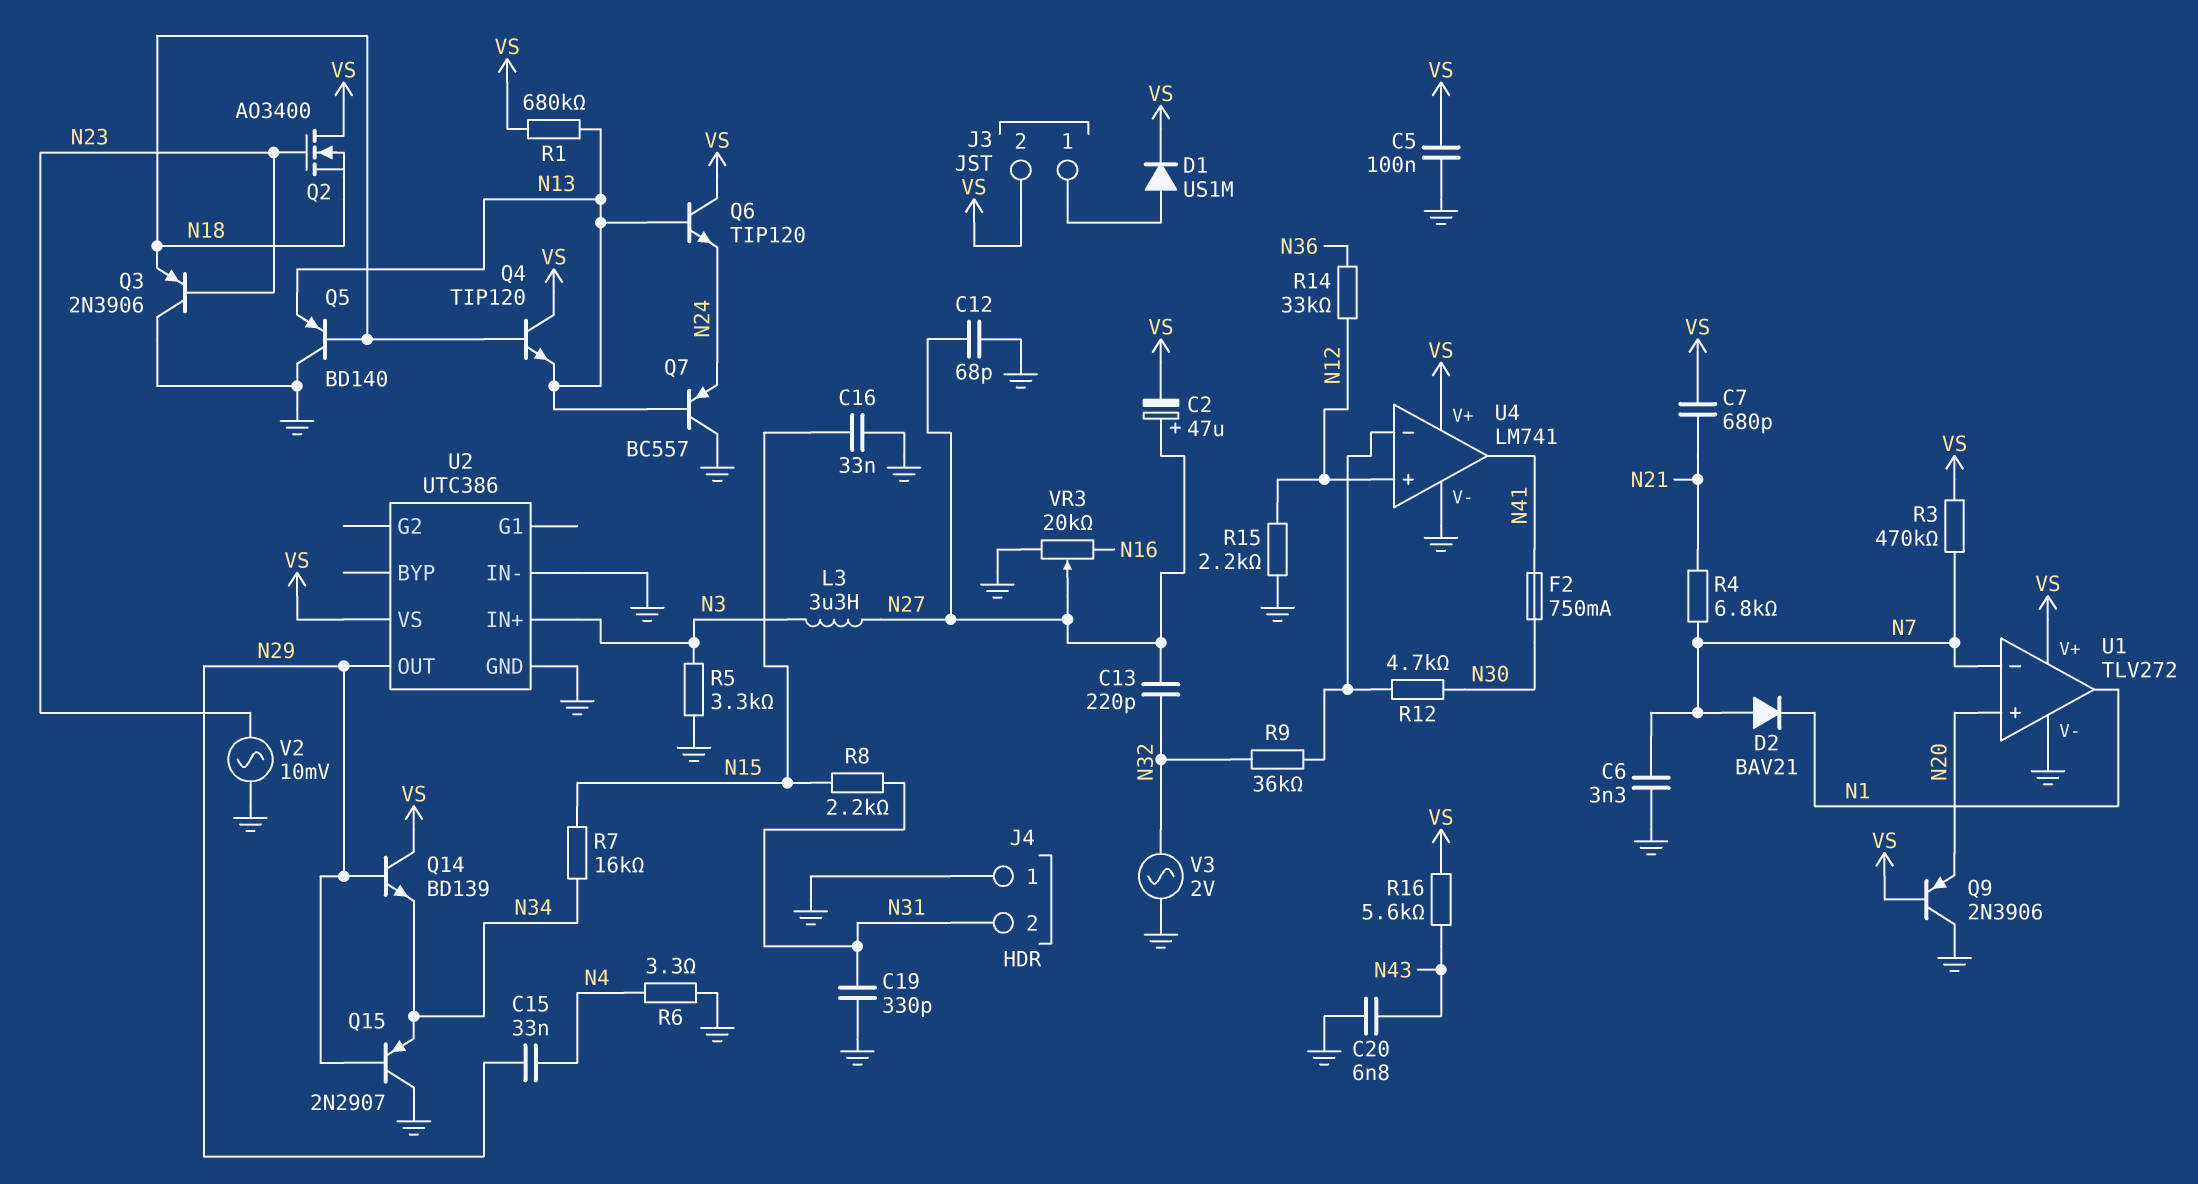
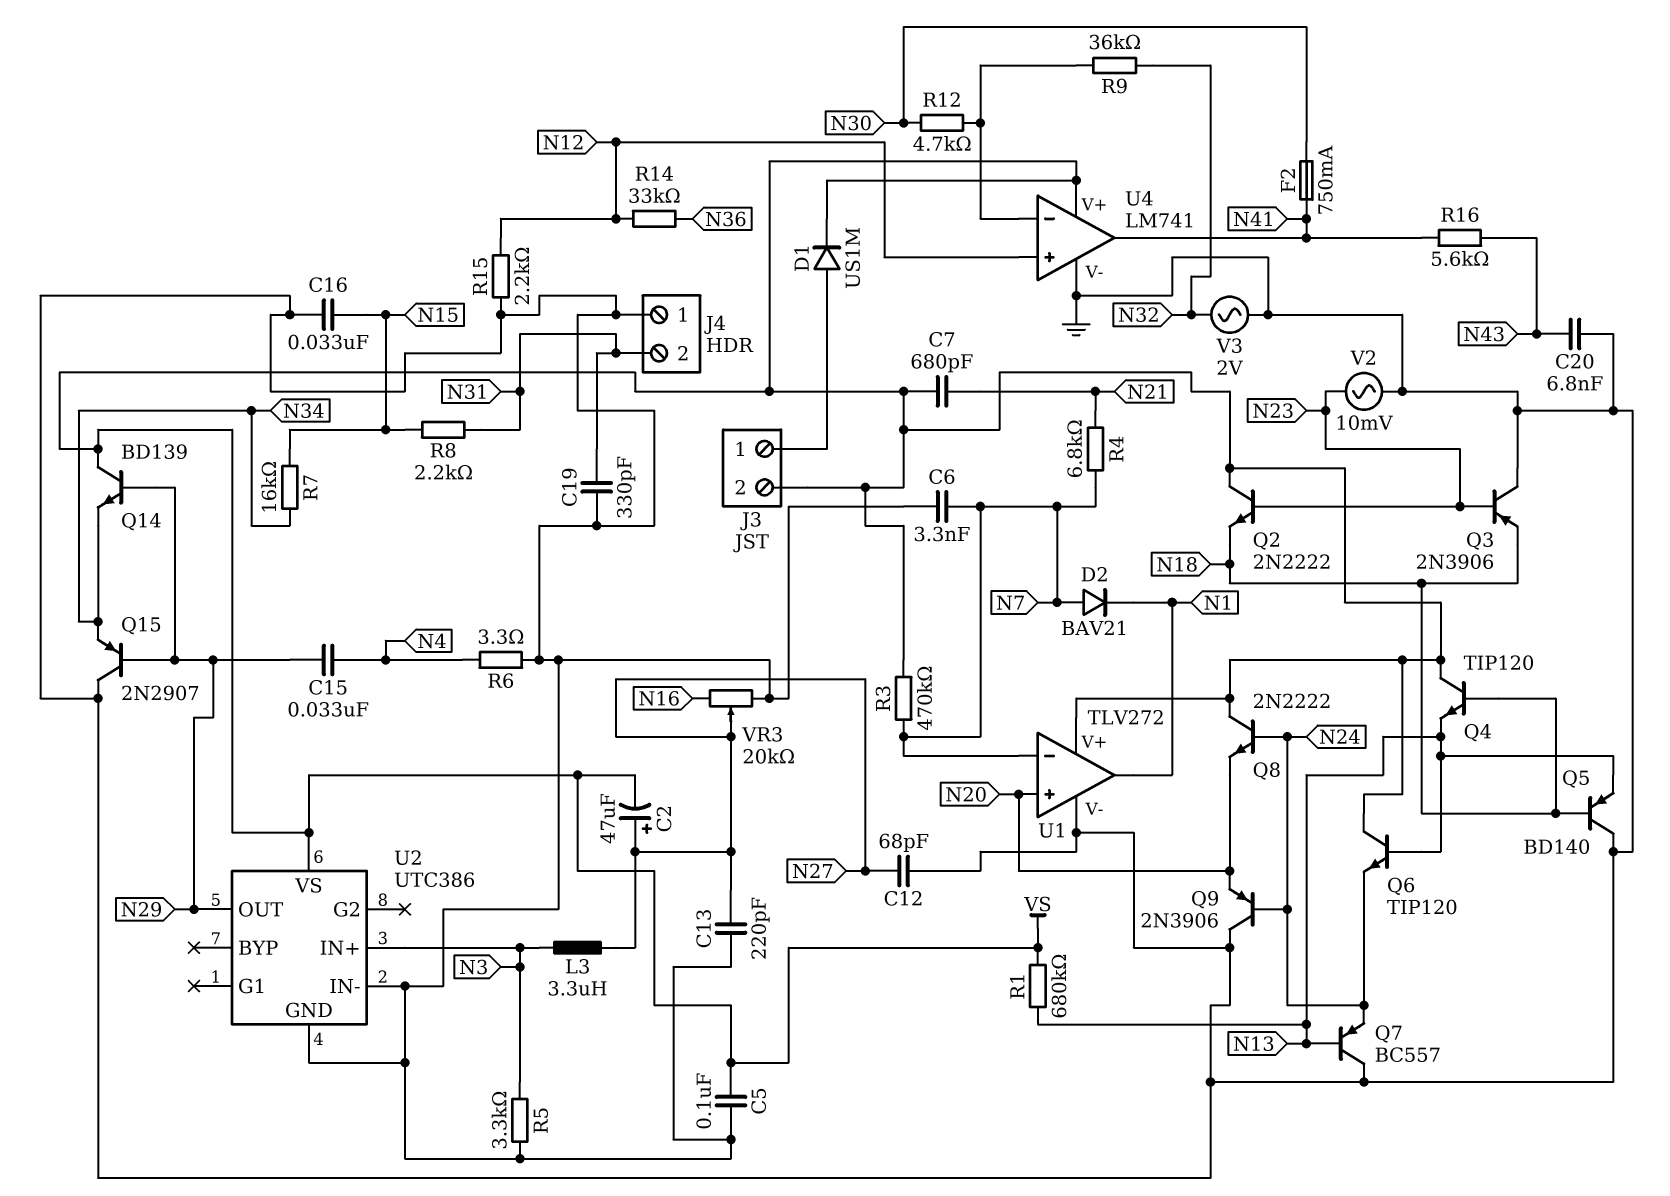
C13: 220pF (N27, N32) -> 220pF (GND, N27)
Q2: NMOS AO3400 (G N23, D VS, S N18) -> NPN 2N2222 (B N23, C VS, E N18)
Q8: none -> NPN 2N2222 (B N24, C VS, E N20)
Q9: PNP 2N3906 (B VS, C GND, E N20) -> PNP 2N3906 (B N24, C GND, E N20)
R16: 5.6k (N43, VS) -> 5.6k (N41, N43)

